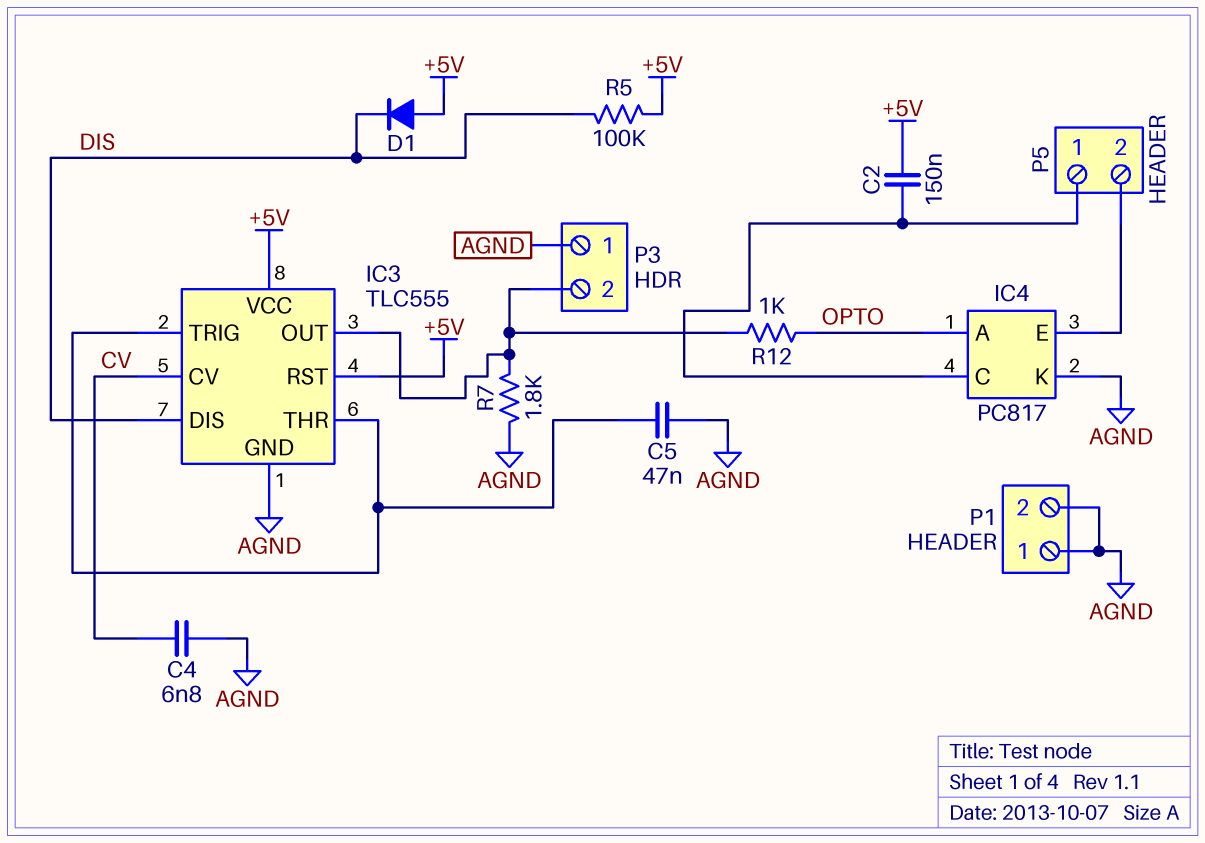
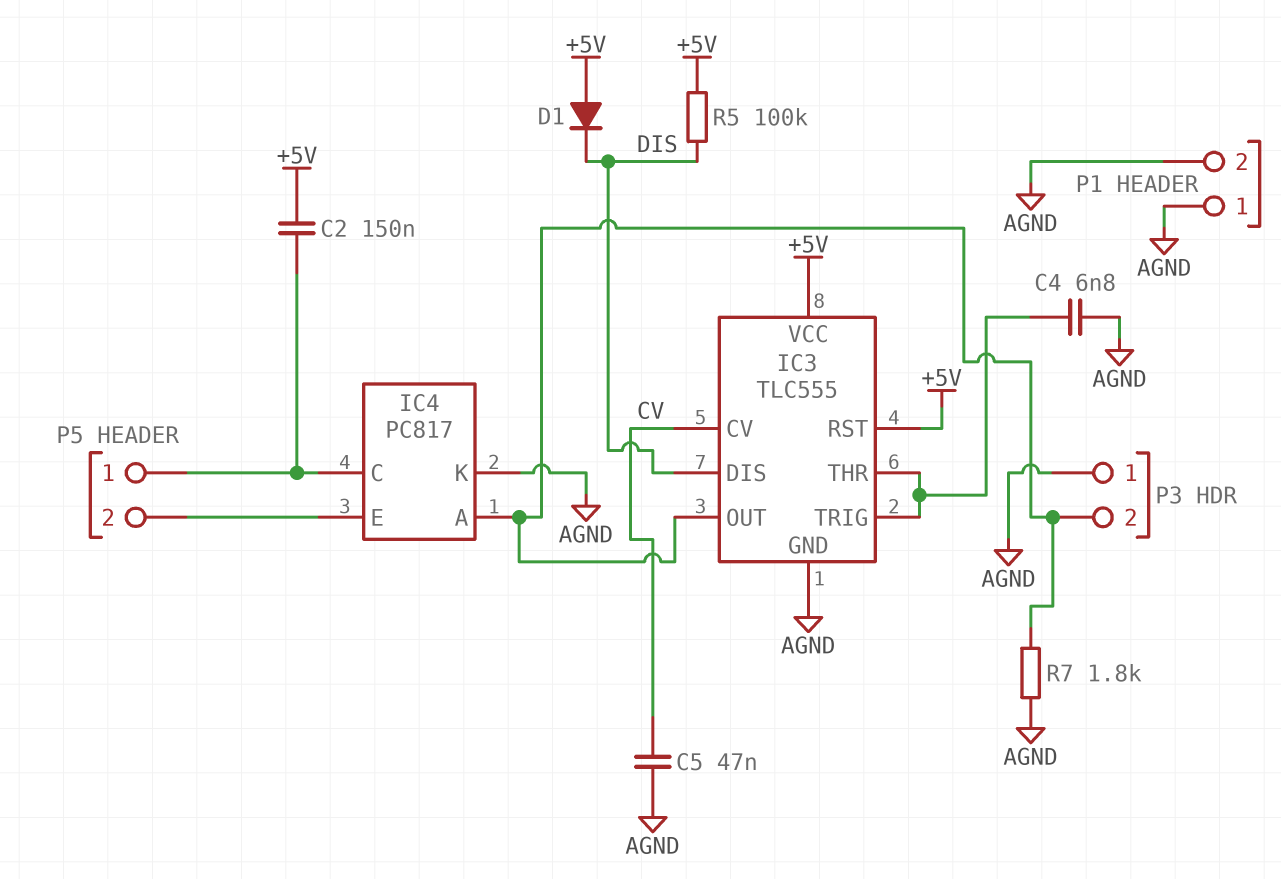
C4: 6.8nF (AGND, CV) -> 6.8nF (AGND, IC3/THR)
C5: 47nF (AGND, IC3/THR) -> 47nF (AGND, CV)
IC4 pin A: OPTO -> IC3/OUT
R12: 1k (IC3/OUT, OPTO) -> none

